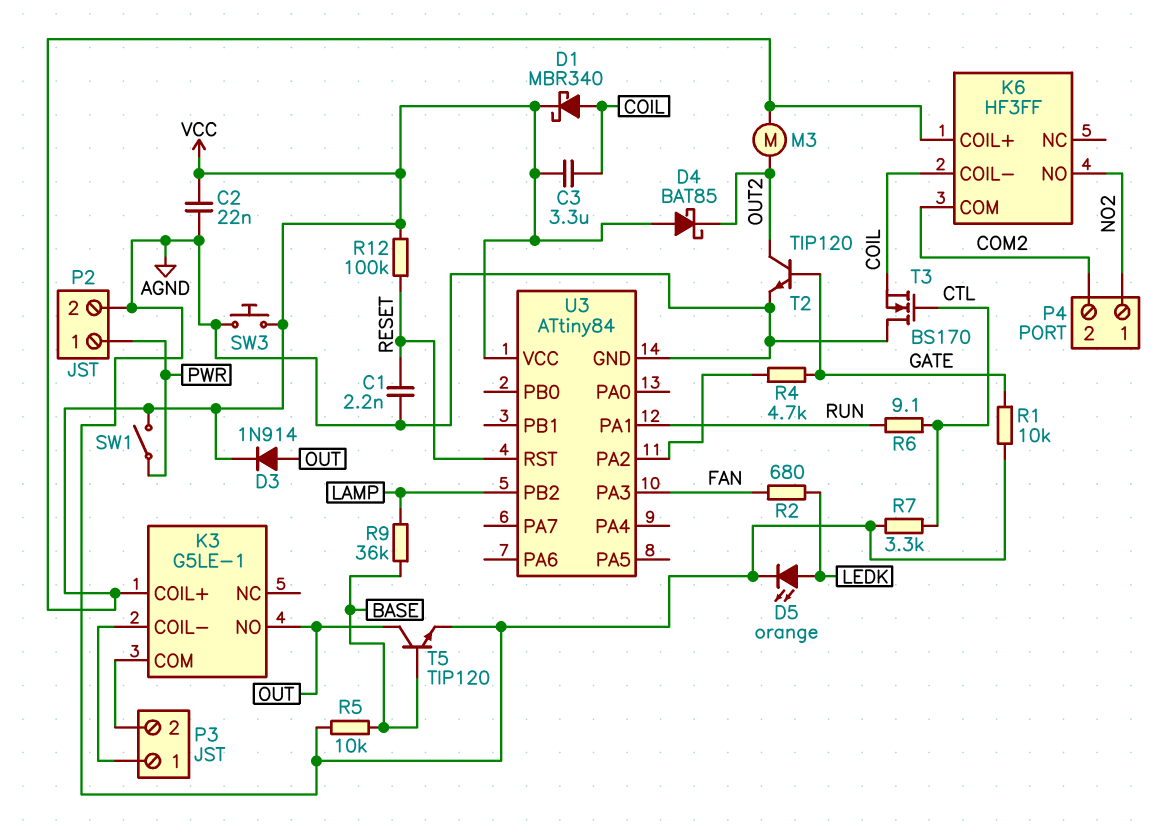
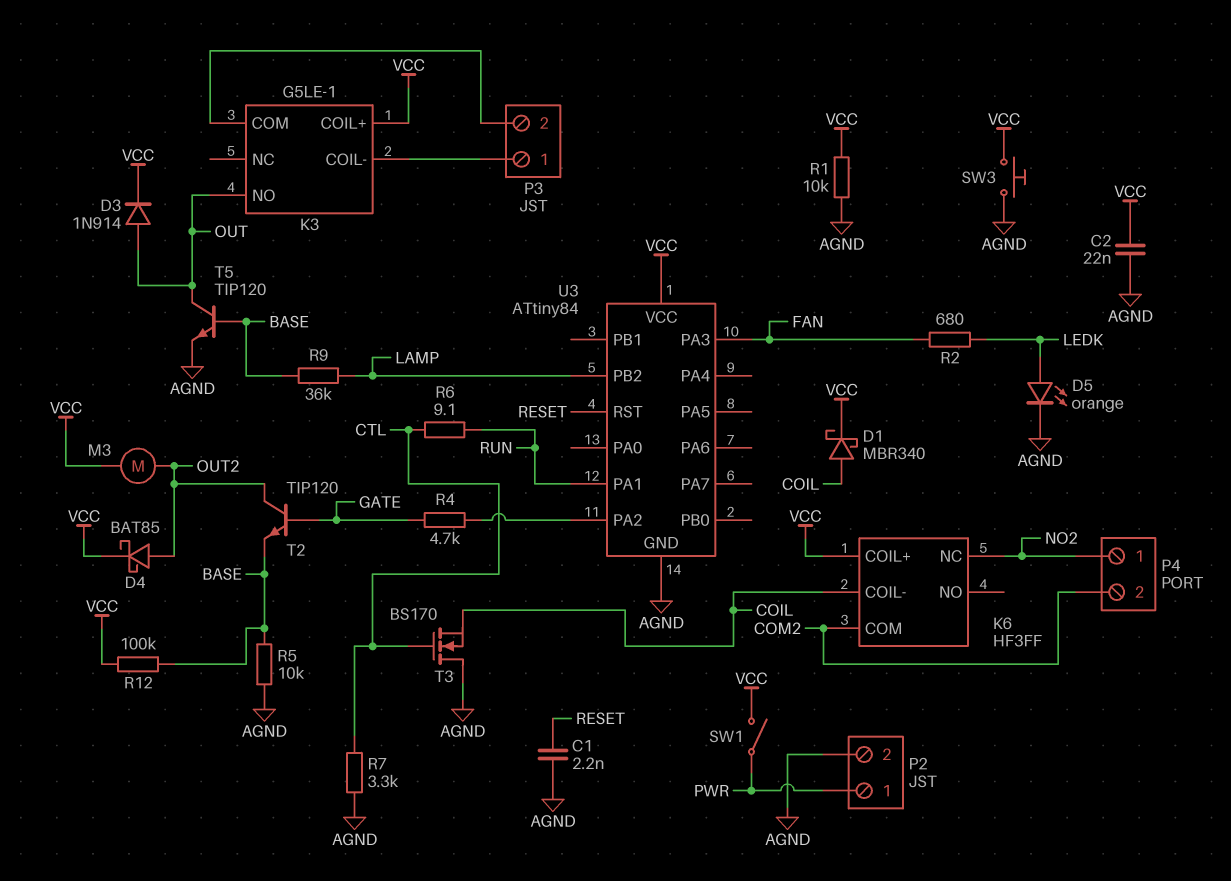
C3: 3.3uF (COIL, VCC) -> none
D4: schottky BAT85 (A VCC, K OUT2) -> schottky BAT85 (A OUT2, K VCC)
K6 pin NC: none -> NO2
K6 pin NO: NO2 -> none
R1: 10k (AGND, GATE) -> 10k (AGND, VCC)
R12: 100k (RESET, VCC) -> 100k (BASE, VCC)
T2: NPN TIP120 (B GATE, C OUT2, E AGND) -> NPN TIP120 (B GATE, C OUT2, E BASE)

